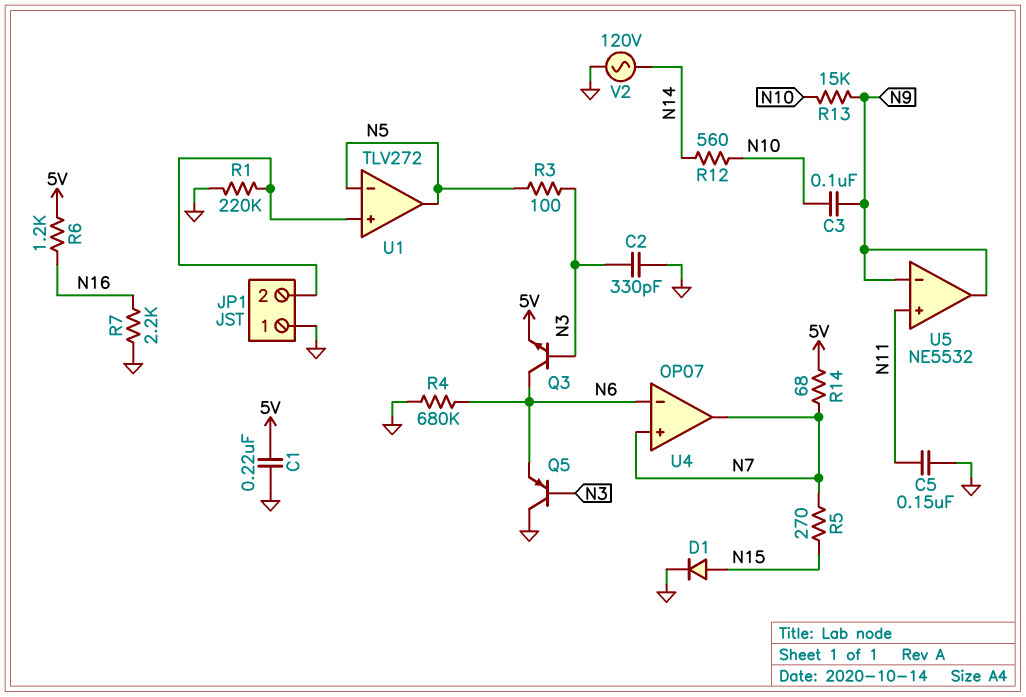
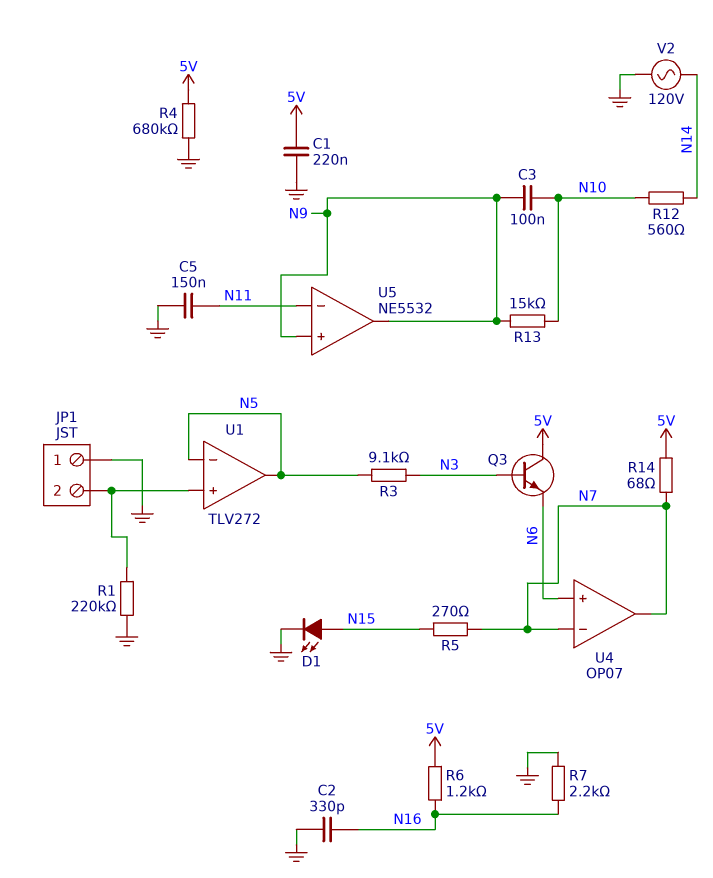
C2: 330pF (GND, N3) -> 330pF (GND, N16)
D1: diode (A N15, K GND) -> LED (A N15, K GND)
Q3: NPN (B N3, C N6, E 5V) -> NPN (B N3, C 5V, E N6)
Q5: PNP (B N3, C GND, E N6) -> none
R3: 100 (N3, N5) -> 9.1k (N3, N5)
R4: 680k (GND, N6) -> 680k (5V, GND)
U4 pin in+: N7 -> N6
U4 pin in-: N6 -> N7
U5 pin in+: N11 -> N9
U5 pin in-: N9 -> N11

